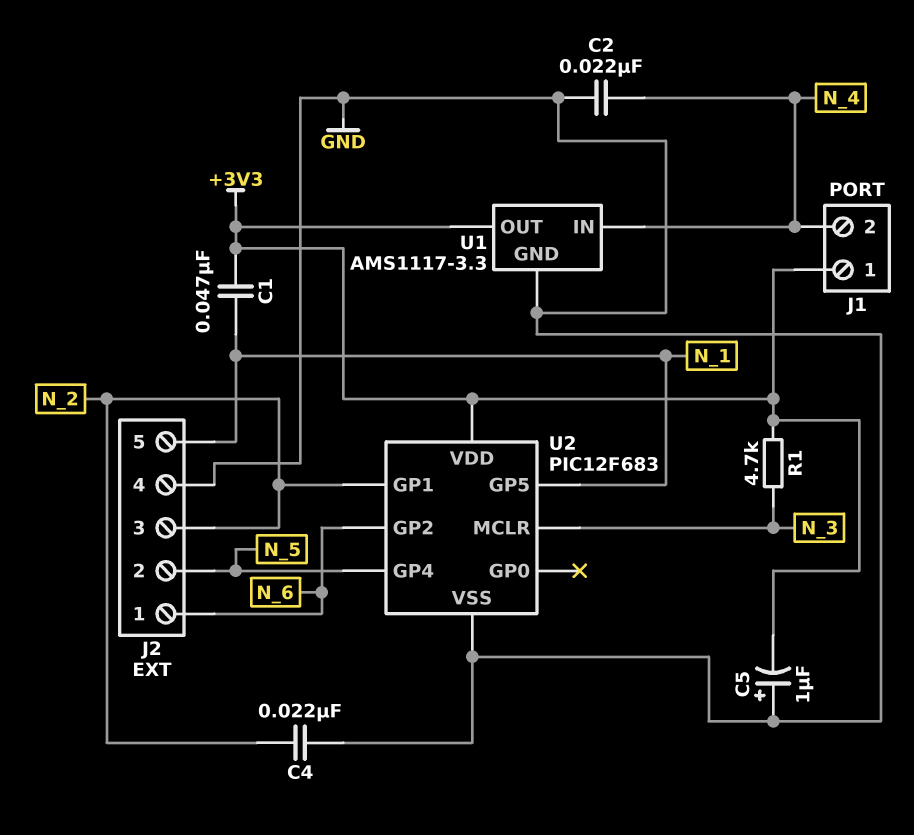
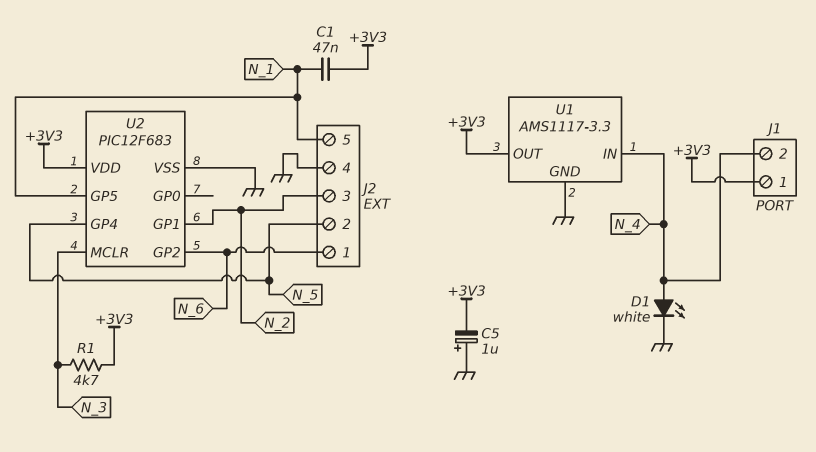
C2: 22nF (GND, N_4) -> none
C4: 22nF (GND, N_2) -> none
D1: none -> LED white (A N_4, K GND)

